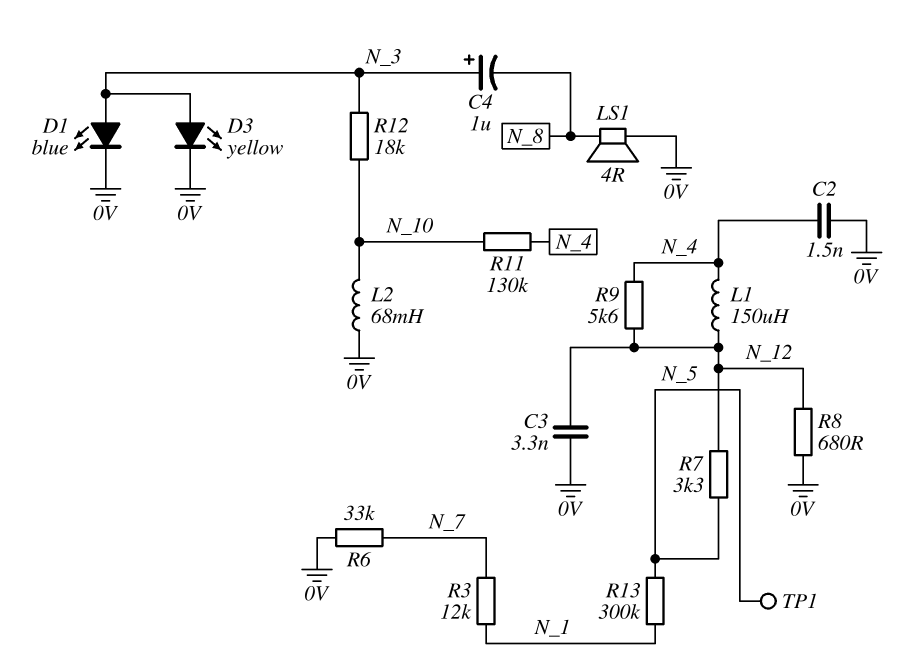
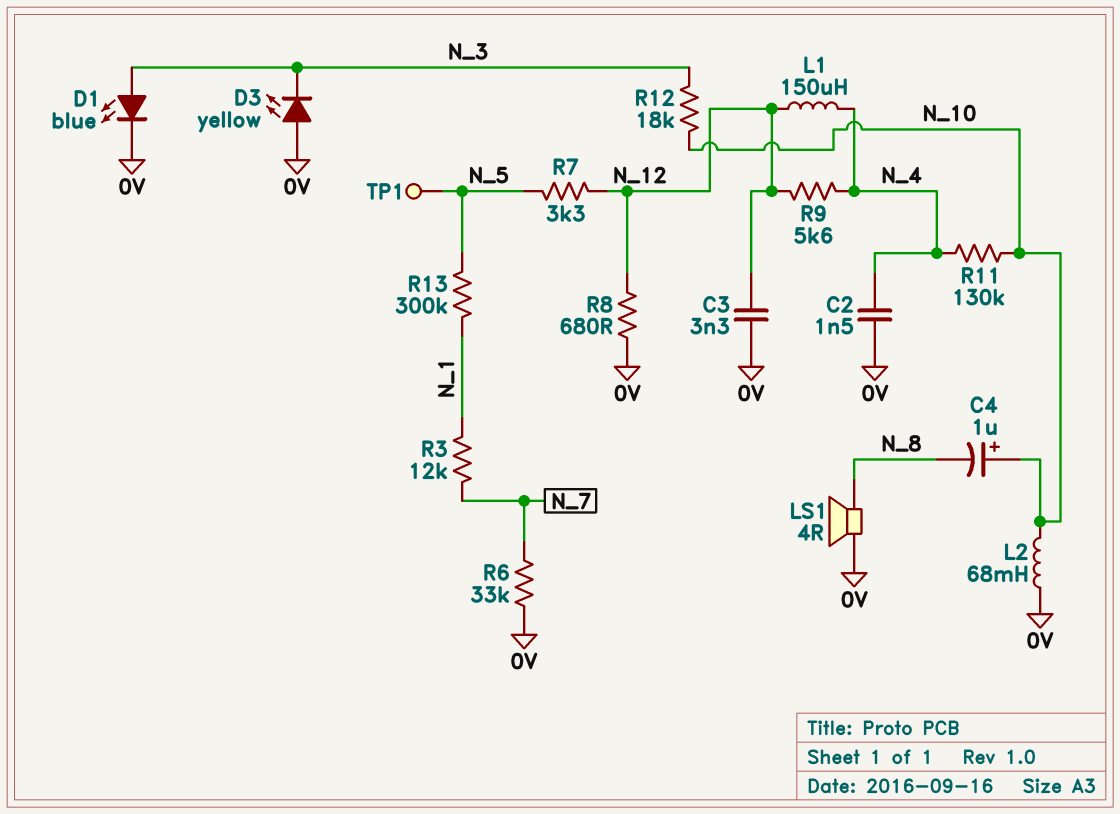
C4: 1uF (plus N_3, minus N_8) -> 1uF (plus N_10, minus N_8)
D3: LED yellow (A N_3, K 0V) -> LED yellow (A 0V, K N_3)

